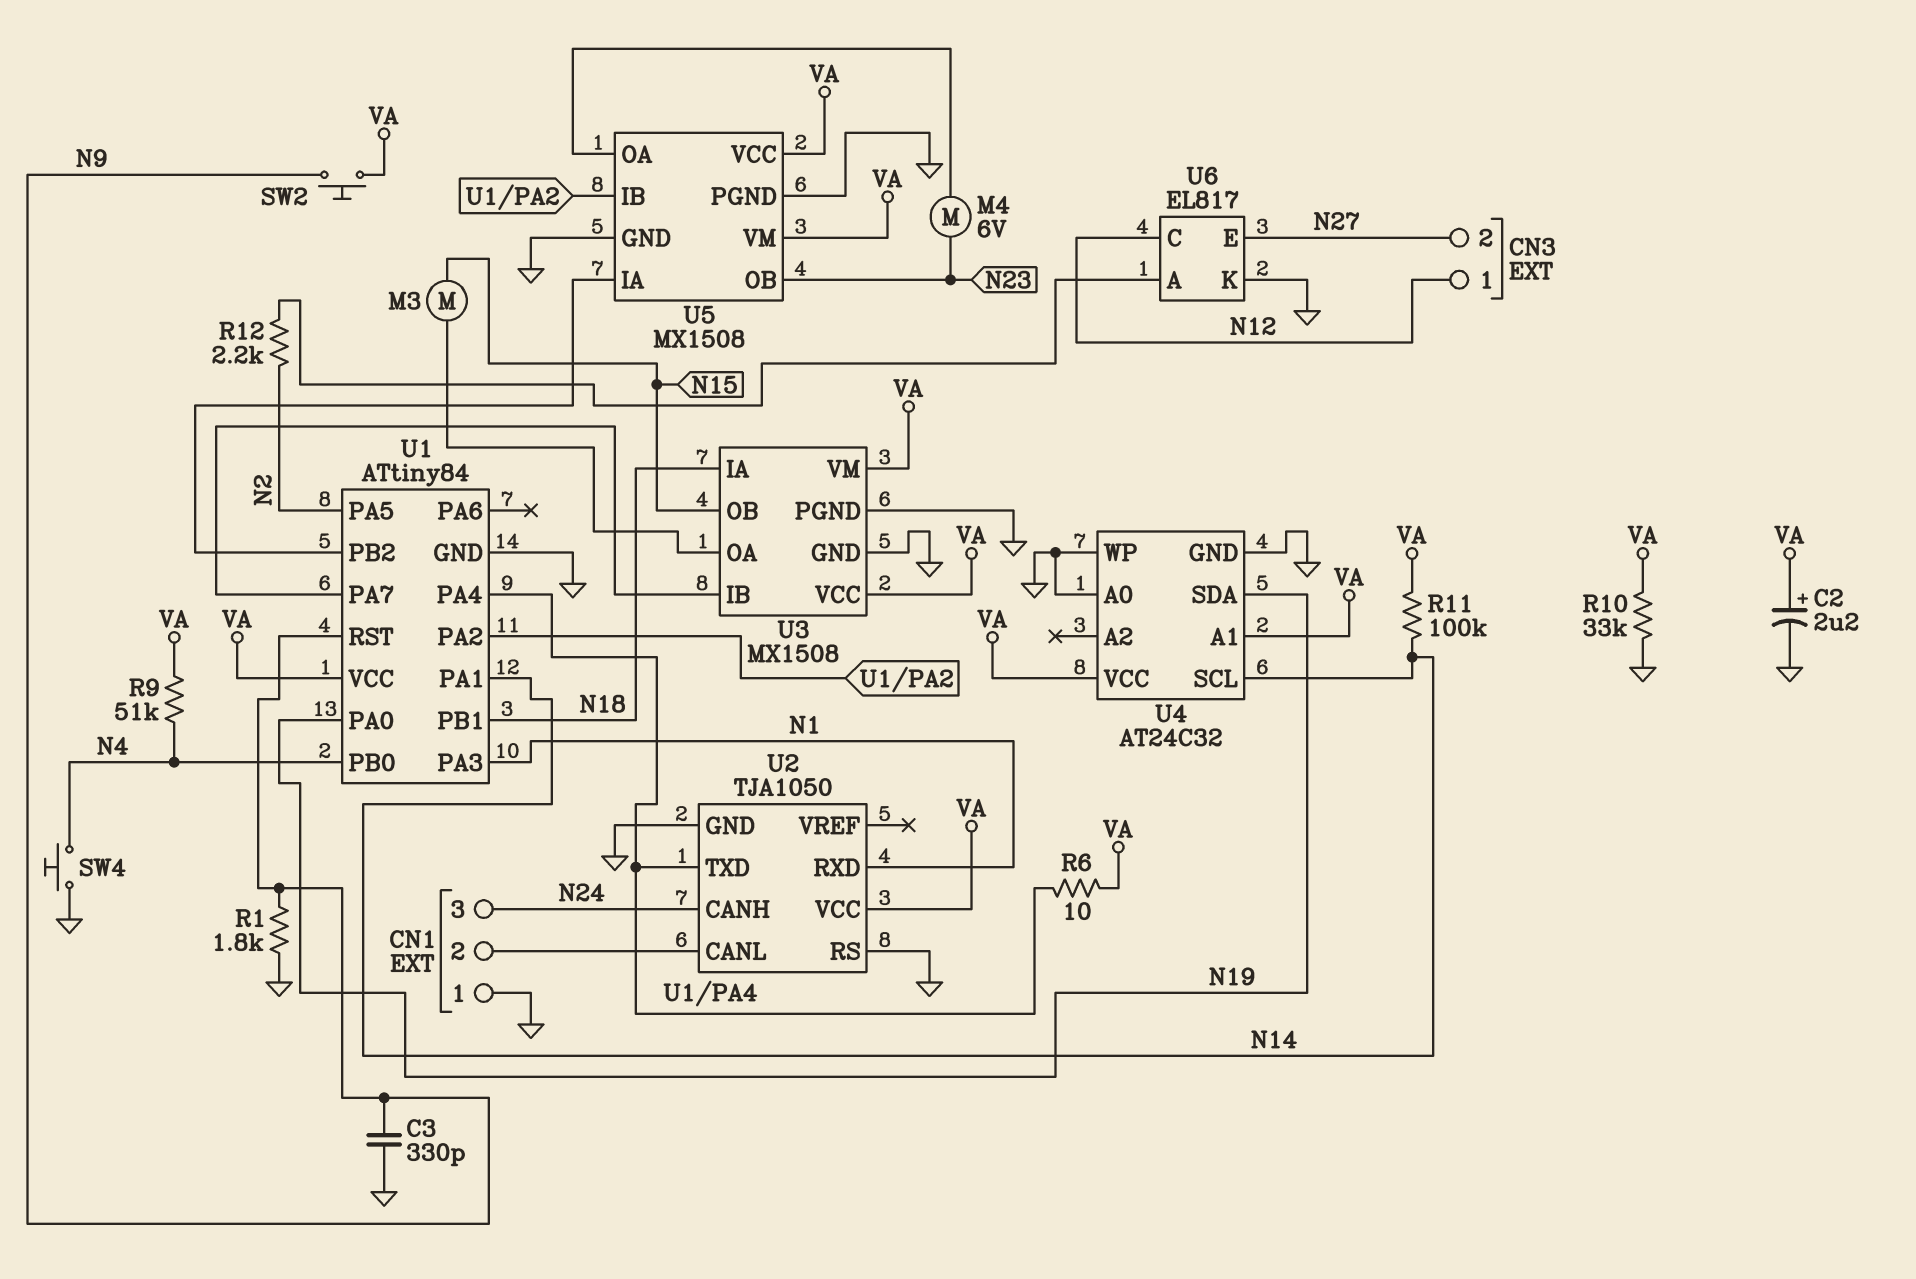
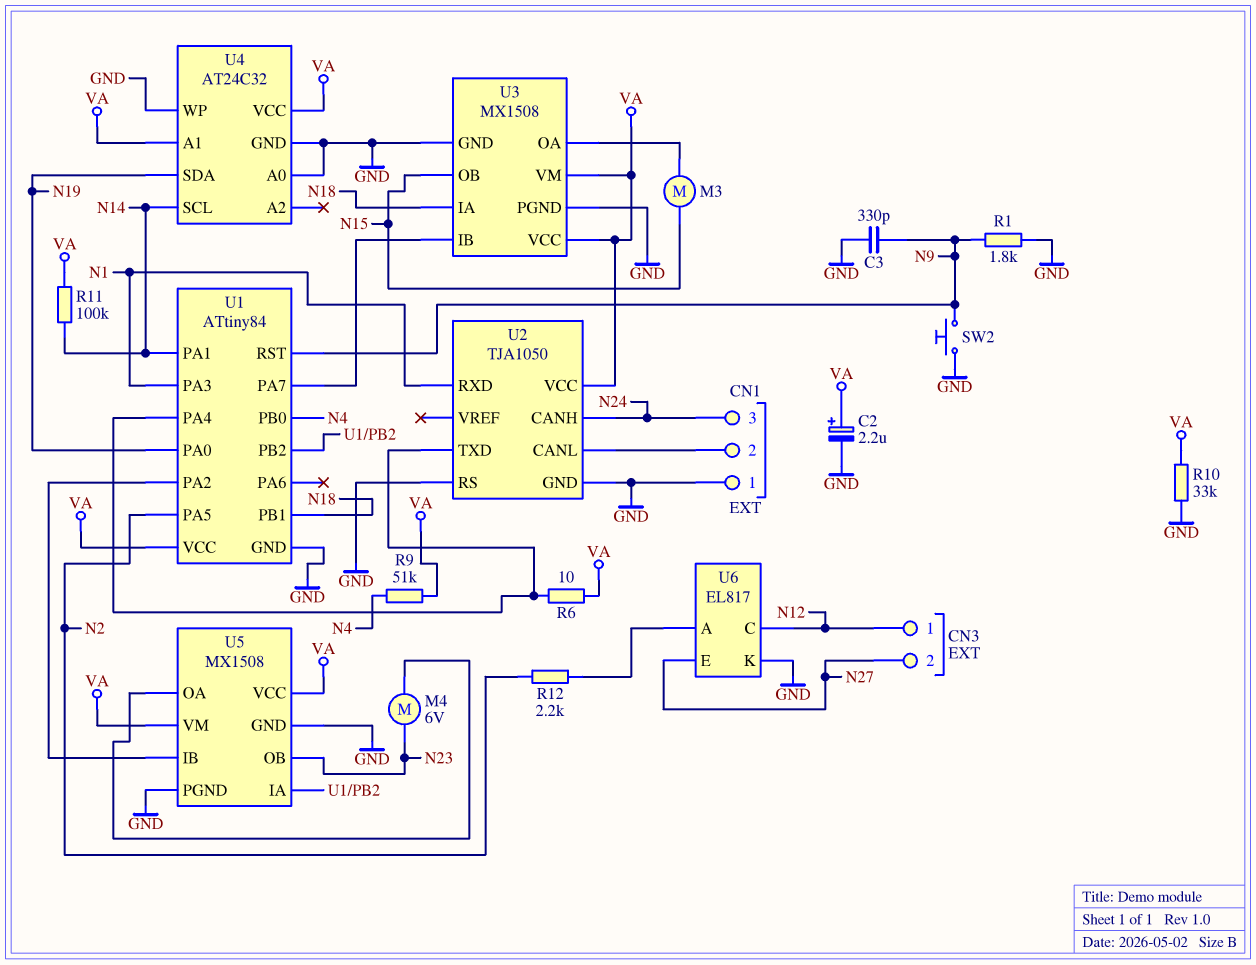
SW2: button (N9, VA) -> button (GND, N9)
SW4: button (GND, N4) -> none

